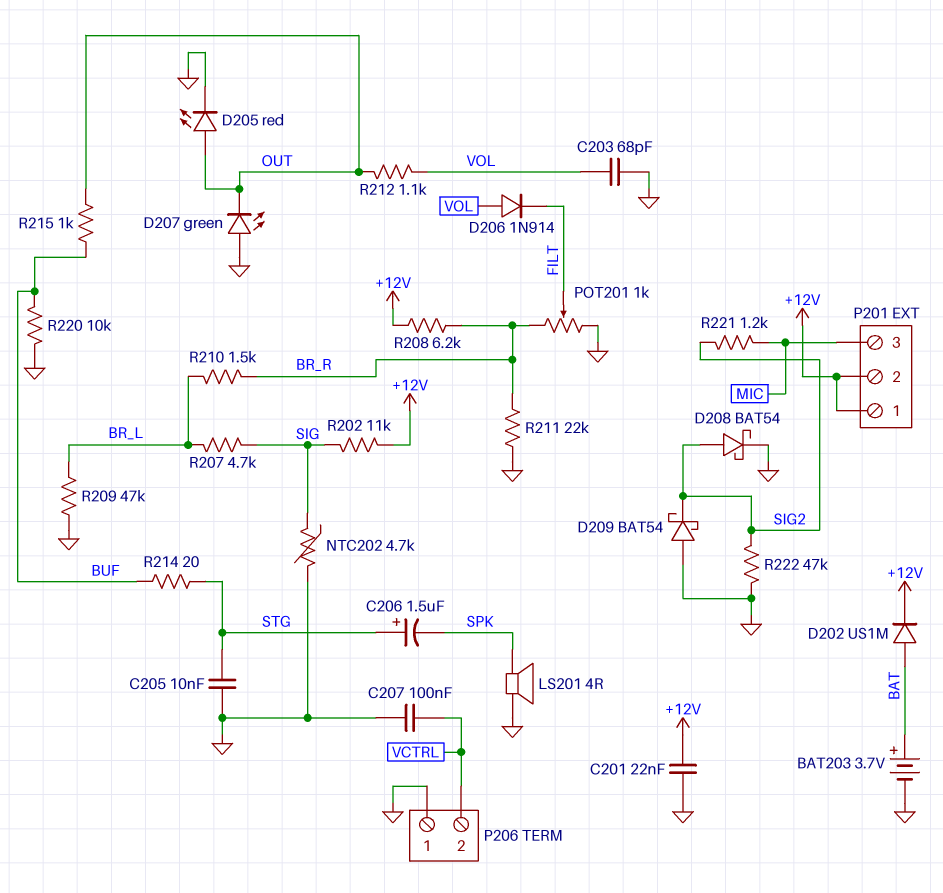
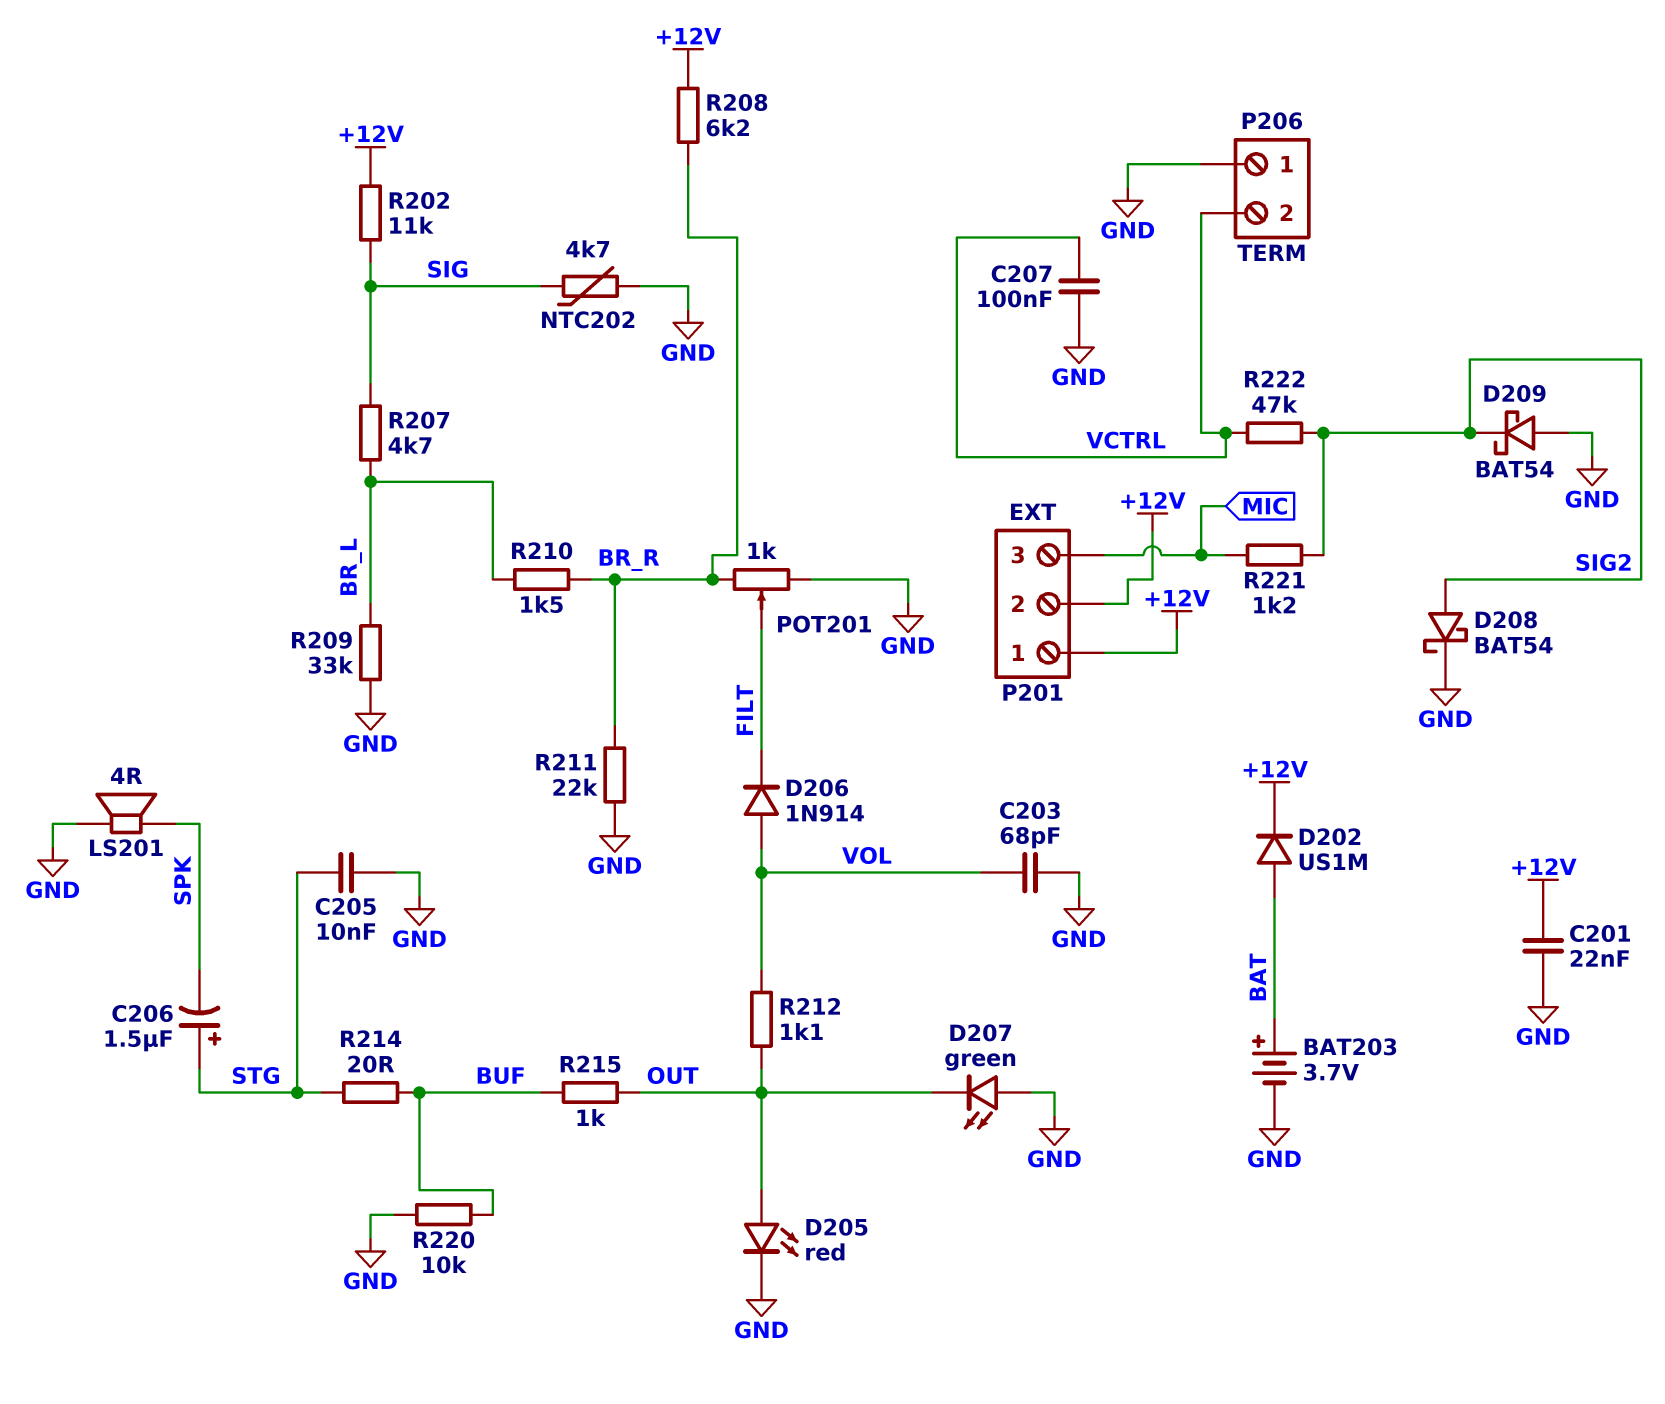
R209: 47k (BR_L, GND) -> 33k (BR_L, GND)
R222: 47k (GND, SIG2) -> 47k (SIG2, VCTRL)

